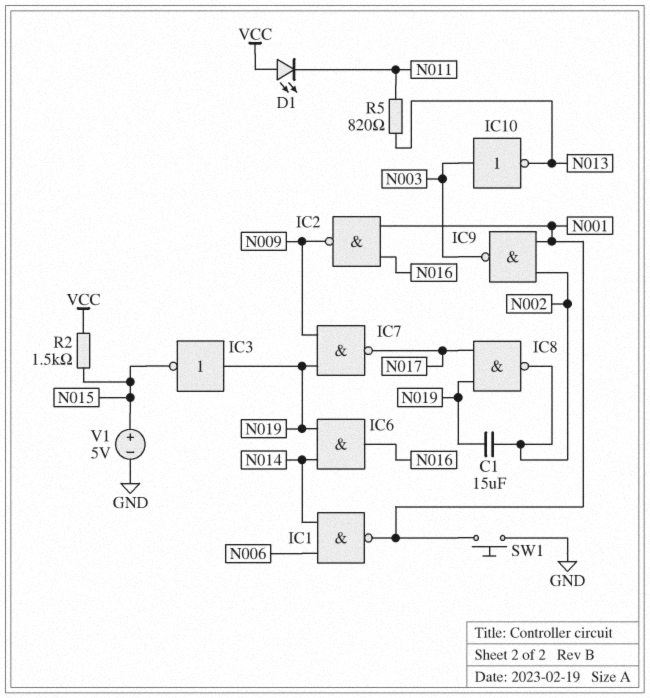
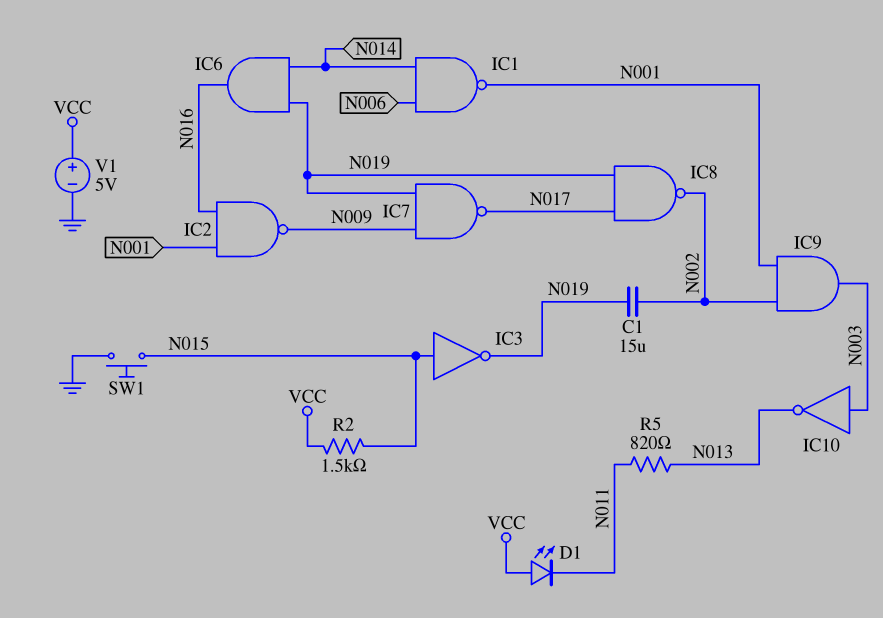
IC3: NOT (in N019, out N015) -> NOT (in N015, out N019)
IC9: NAND (in N001, in N002, out N003) -> AND (in N001, in N002, out N003)
SW1: button (GND, N001) -> button (GND, N015)
V1: 5V (plus N015, minus GND) -> 5V (plus VCC, minus GND)

